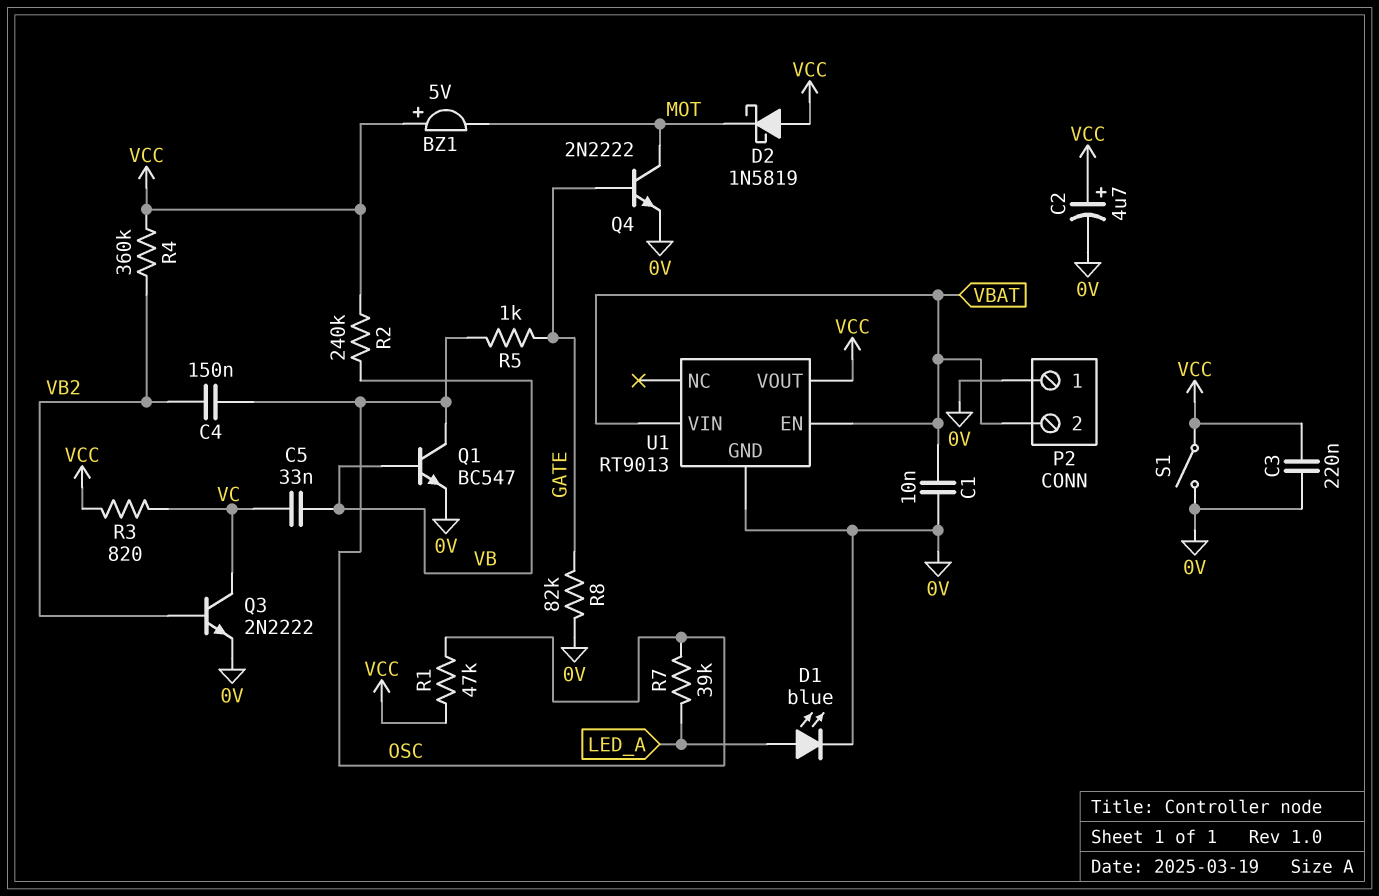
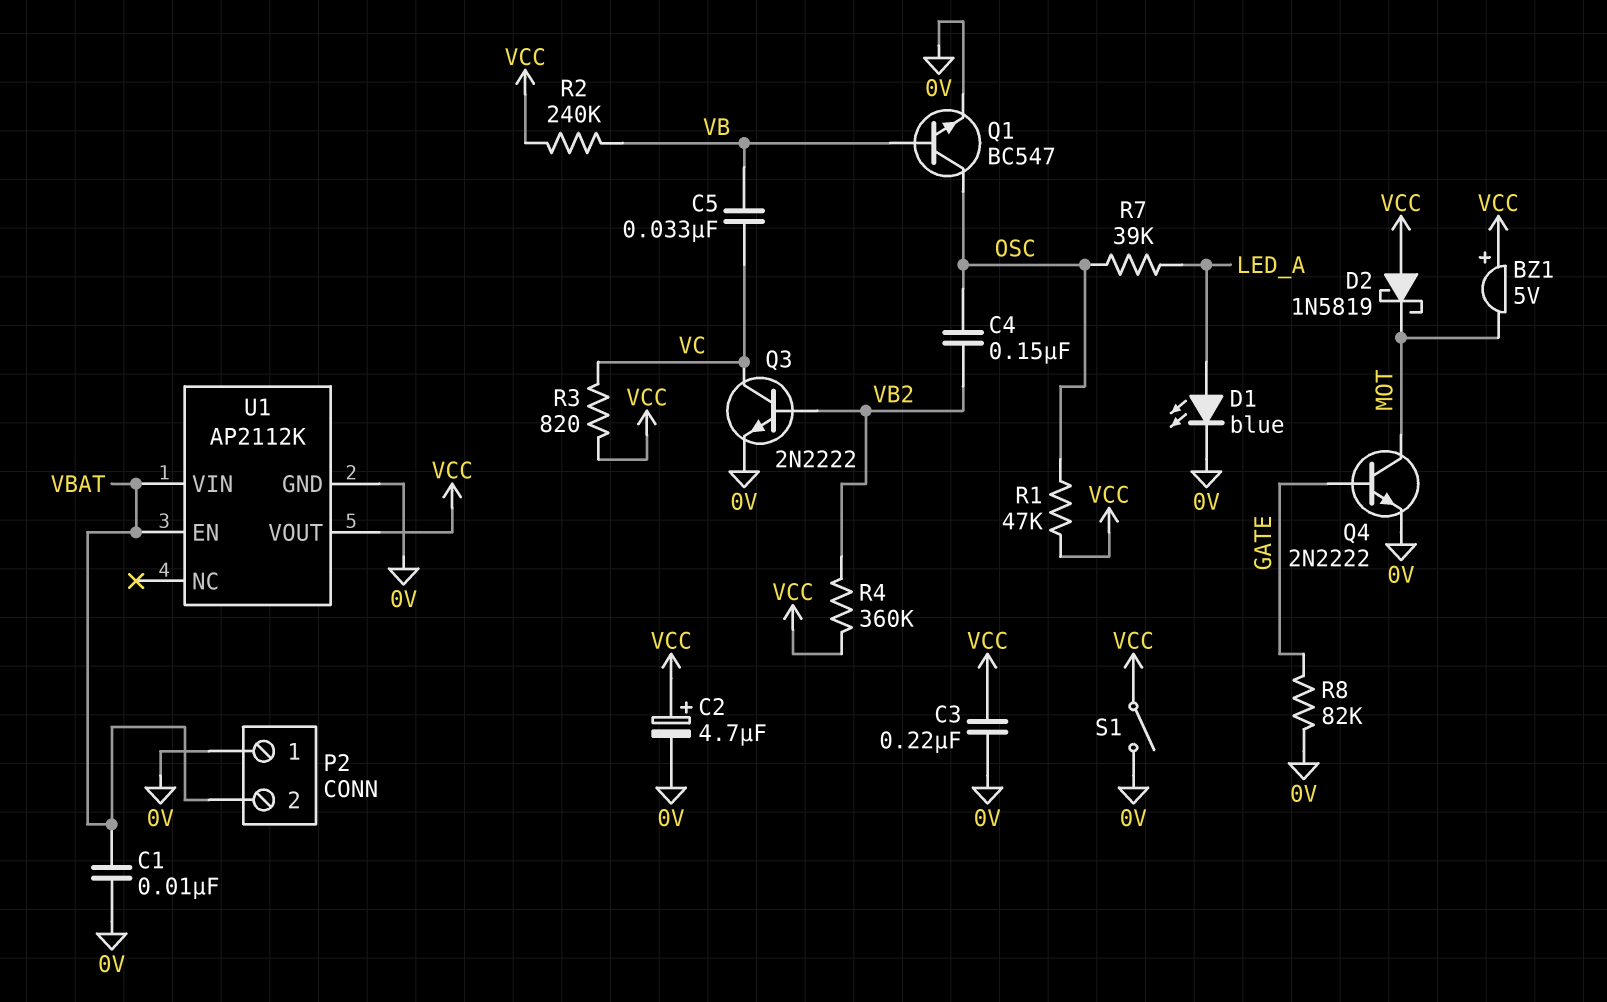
R5: 1k (GATE, OSC) -> none
U1: RT9013 -> AP2112K

